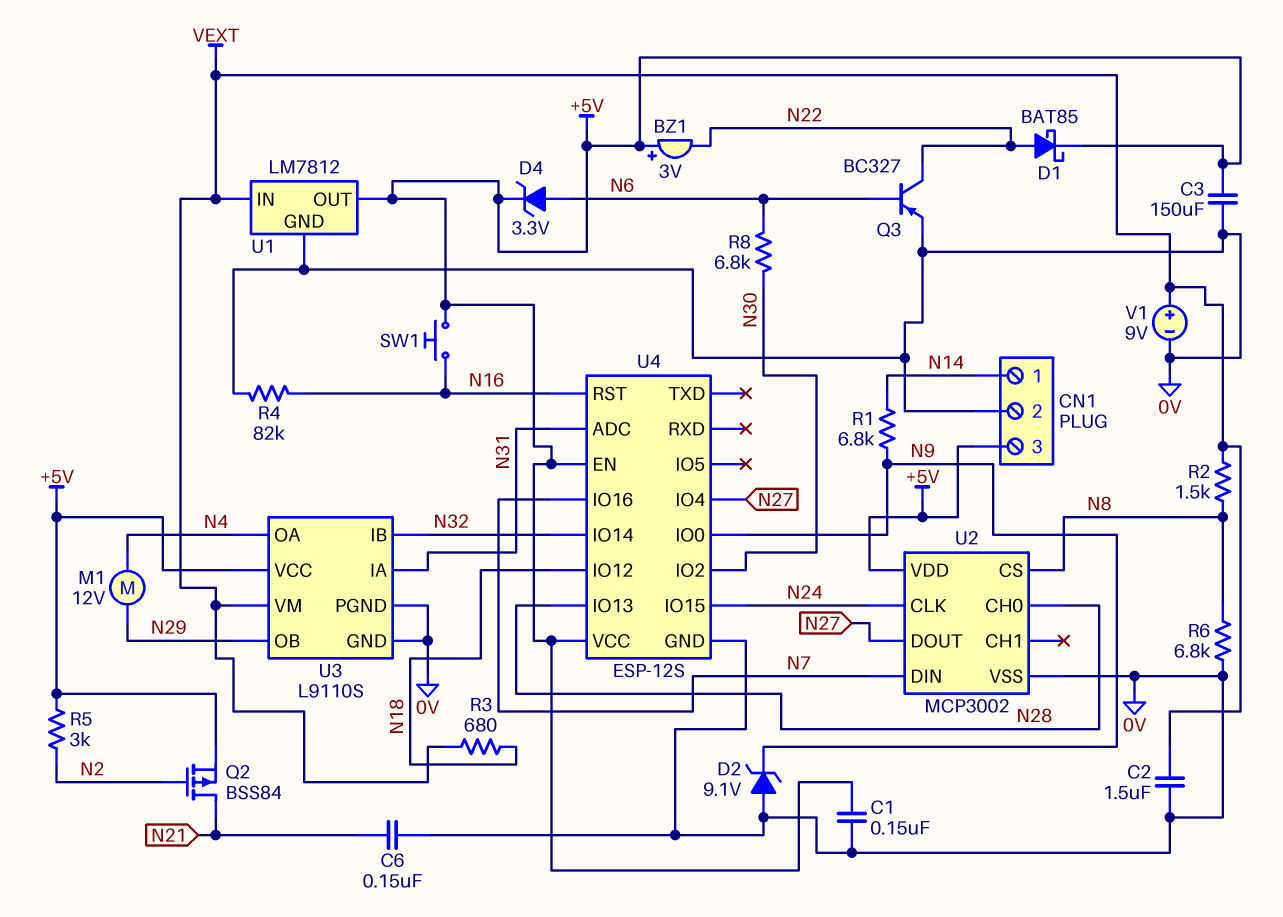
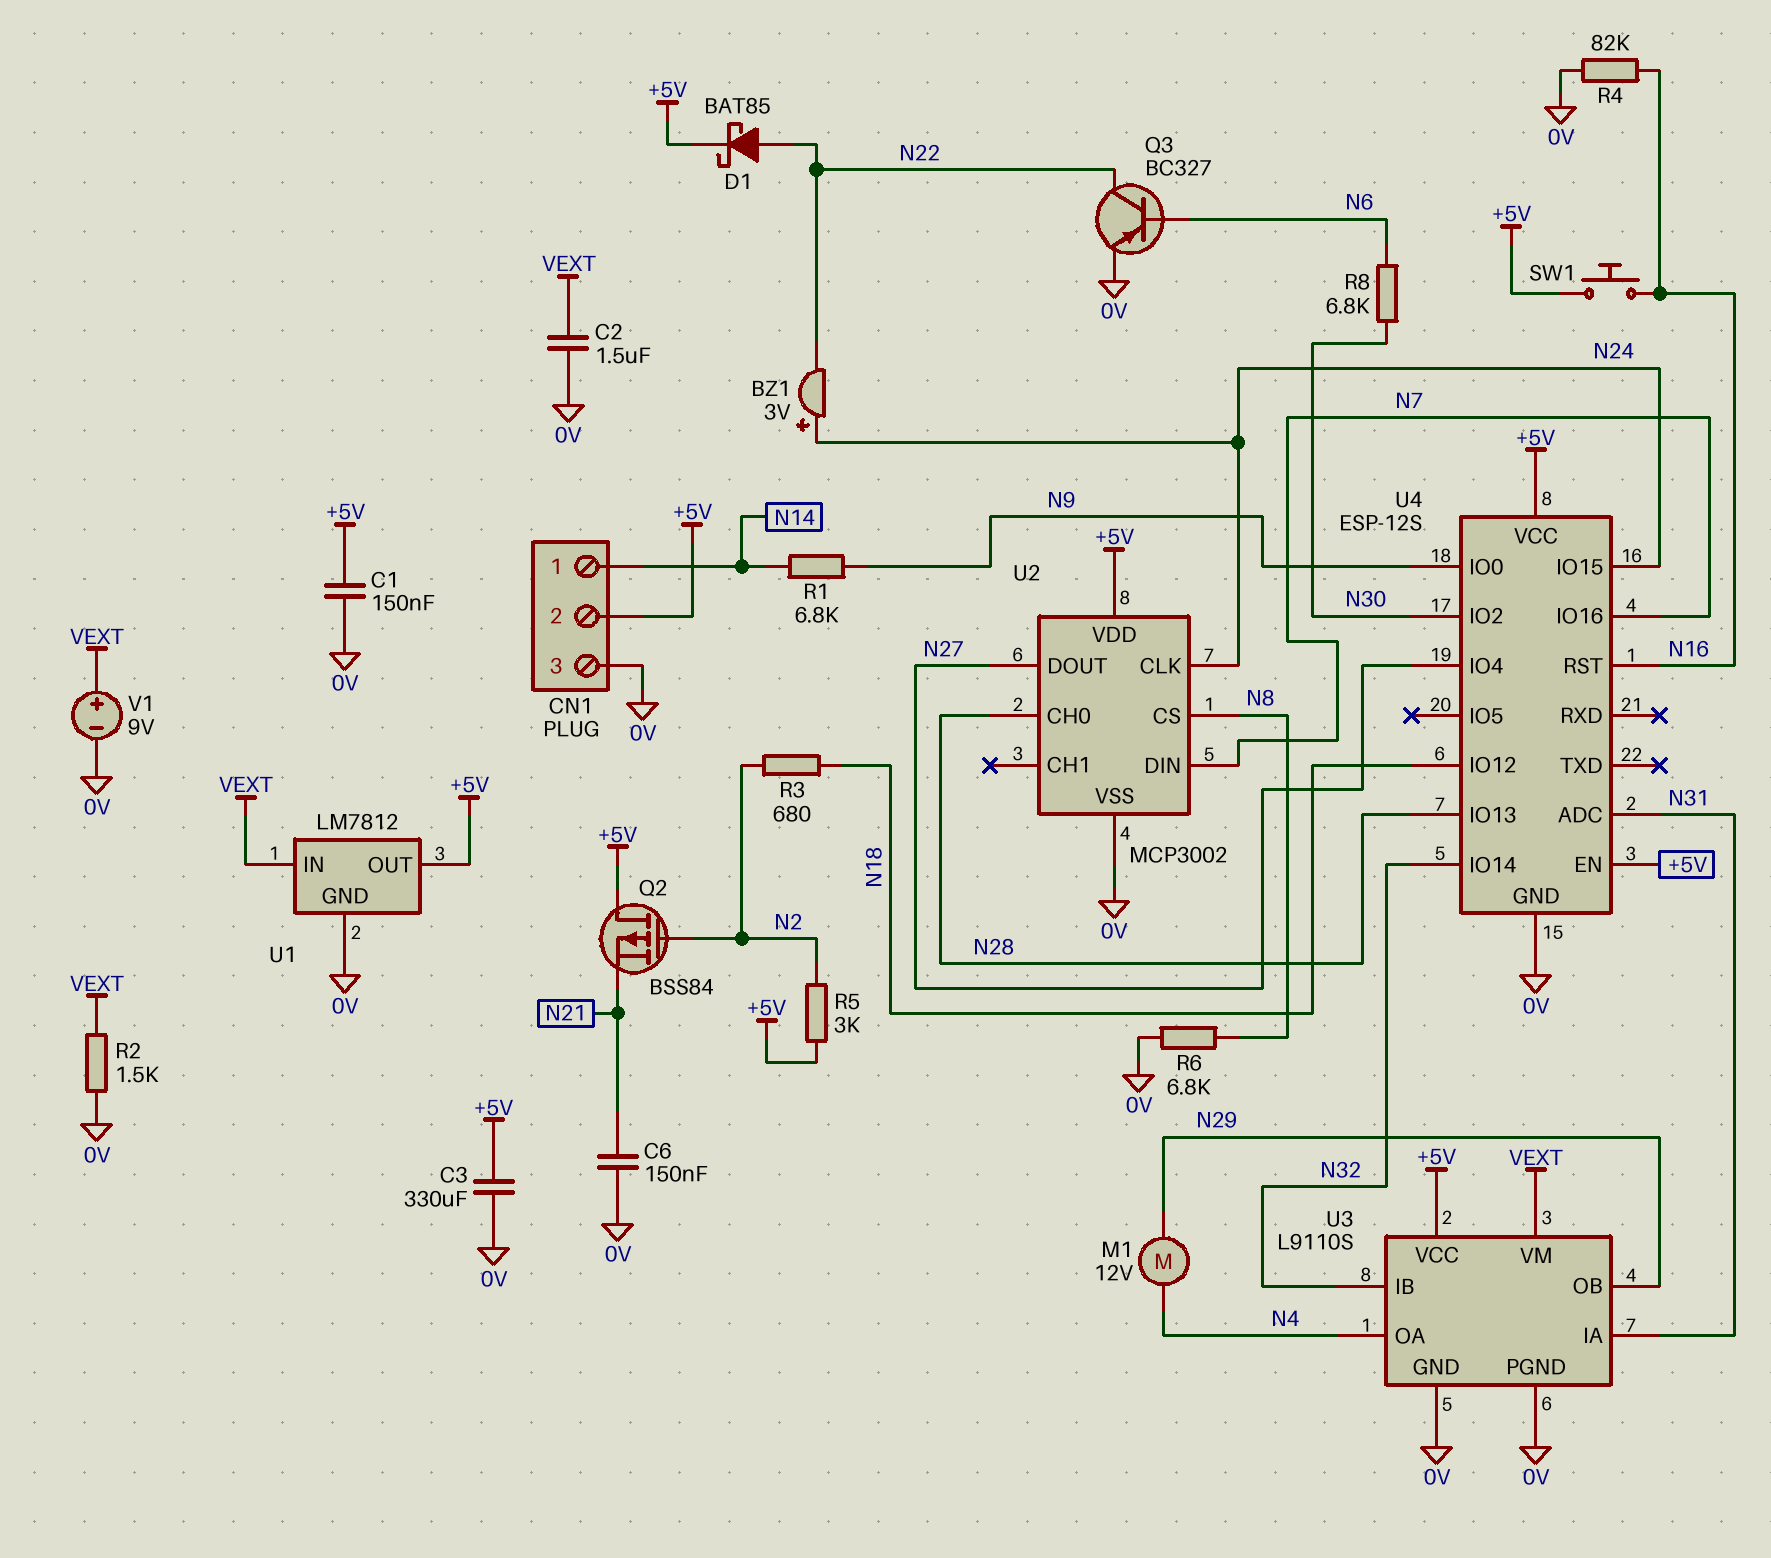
BZ1: buzzer 3V (plus +5V, minus N22) -> buzzer 3V (plus N24, minus N22)
C3: 150uF (+5V, 0V) -> 330uF (+5V, 0V)
CN1 pin 2: 0V -> +5V
CN1 pin 3: +5V -> 0V
D2: zener 9.1V (A 0V, K N9) -> none
D4: zener 3.3V (A N6, K +5V) -> none
Q2: PMOS BSS84 (G N2, D N21, S +5V) -> PMOS BSS84 (G N2, D +5V, S N21)
R2: 1.5k (N8, VEXT) -> 1.5k (0V, VEXT)
R3: 680 (N18, VEXT) -> 680 (N2, N18)

